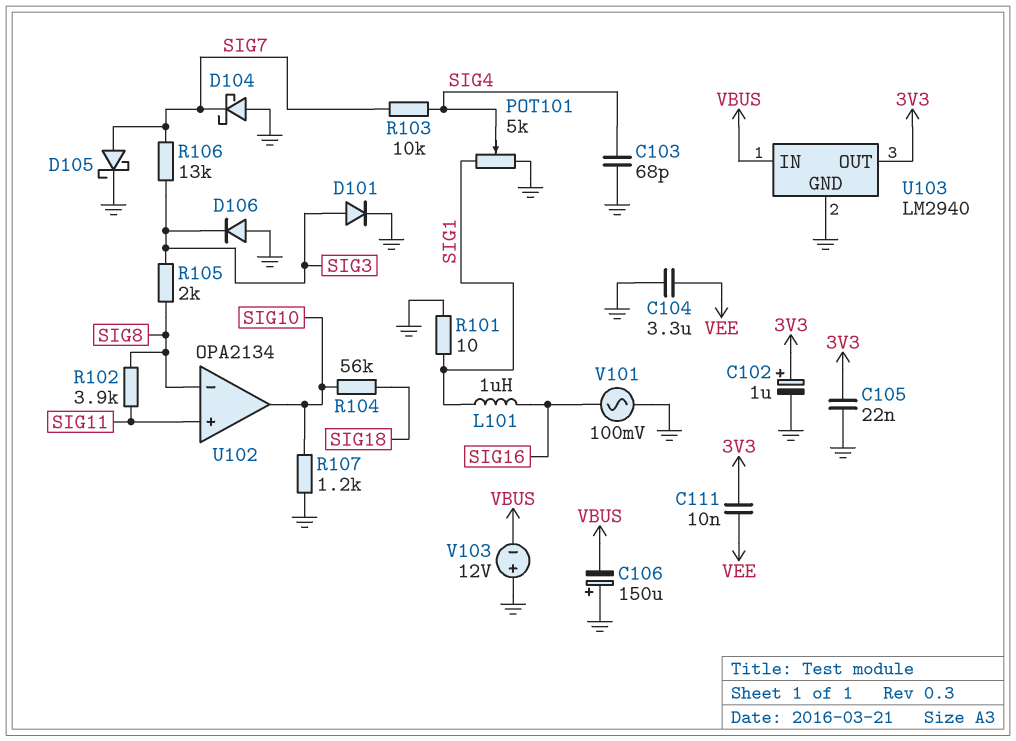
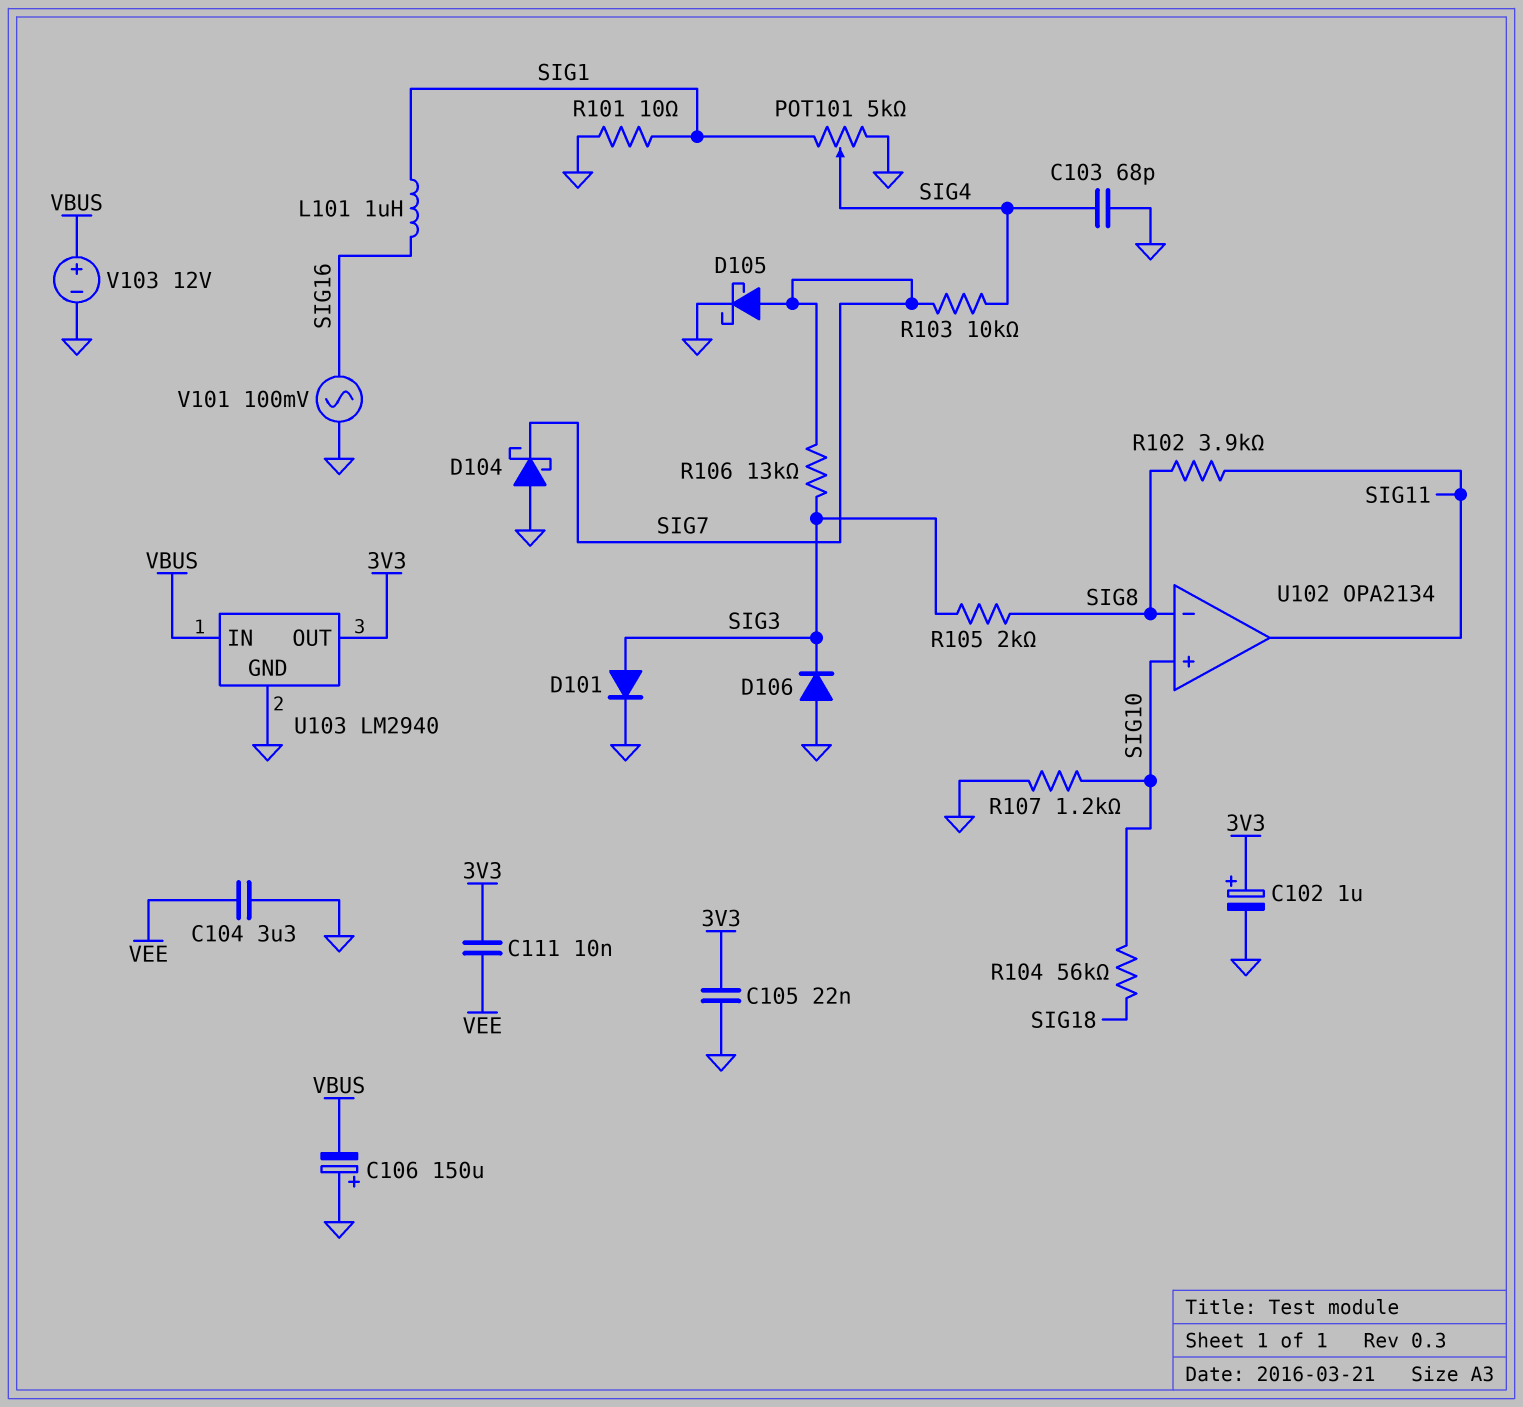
U102 pin in+: SIG11 -> SIG10
U102 pin out: SIG10 -> SIG11
V103: 12V (plus GND, minus VBUS) -> 12V (plus VBUS, minus GND)

